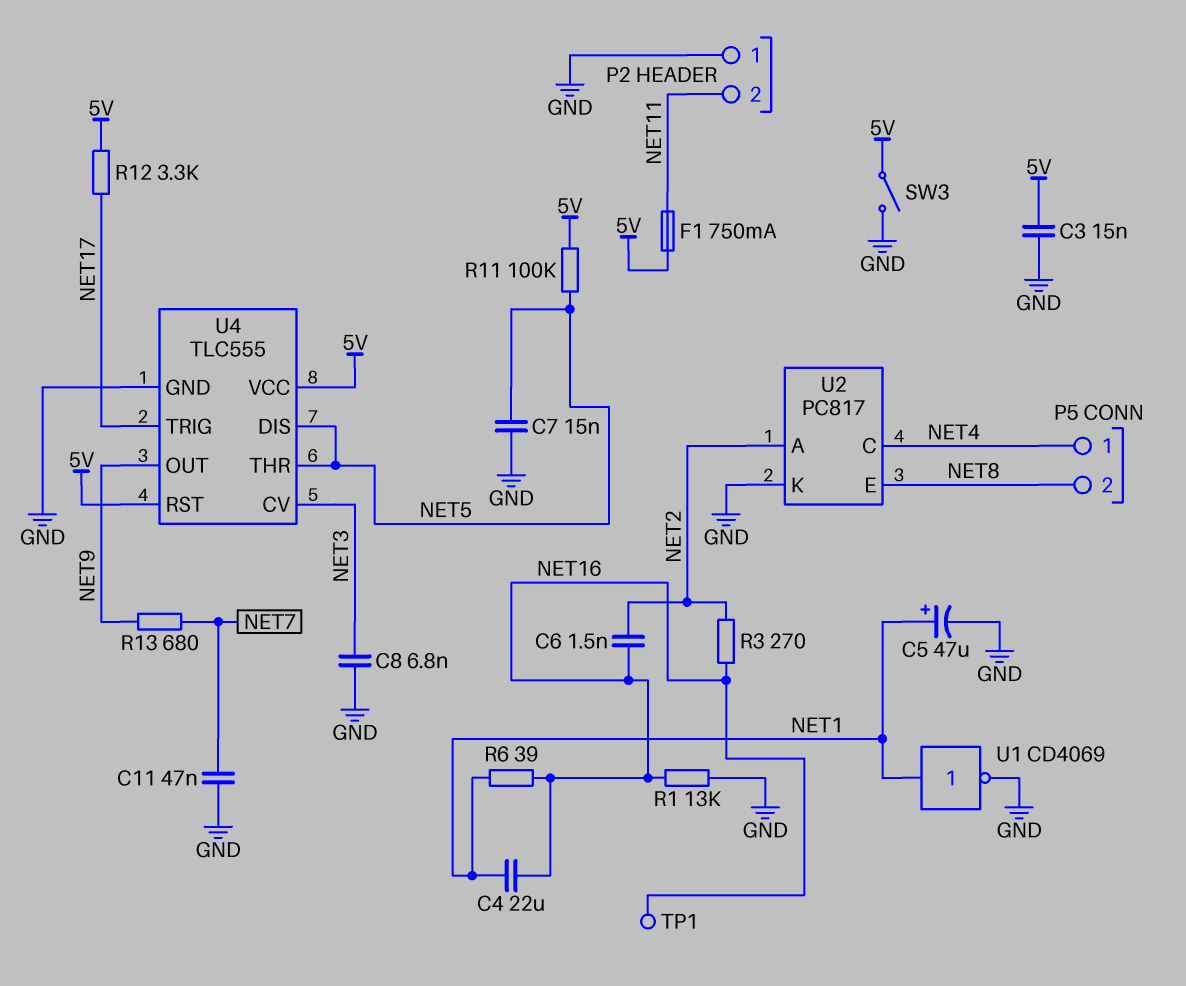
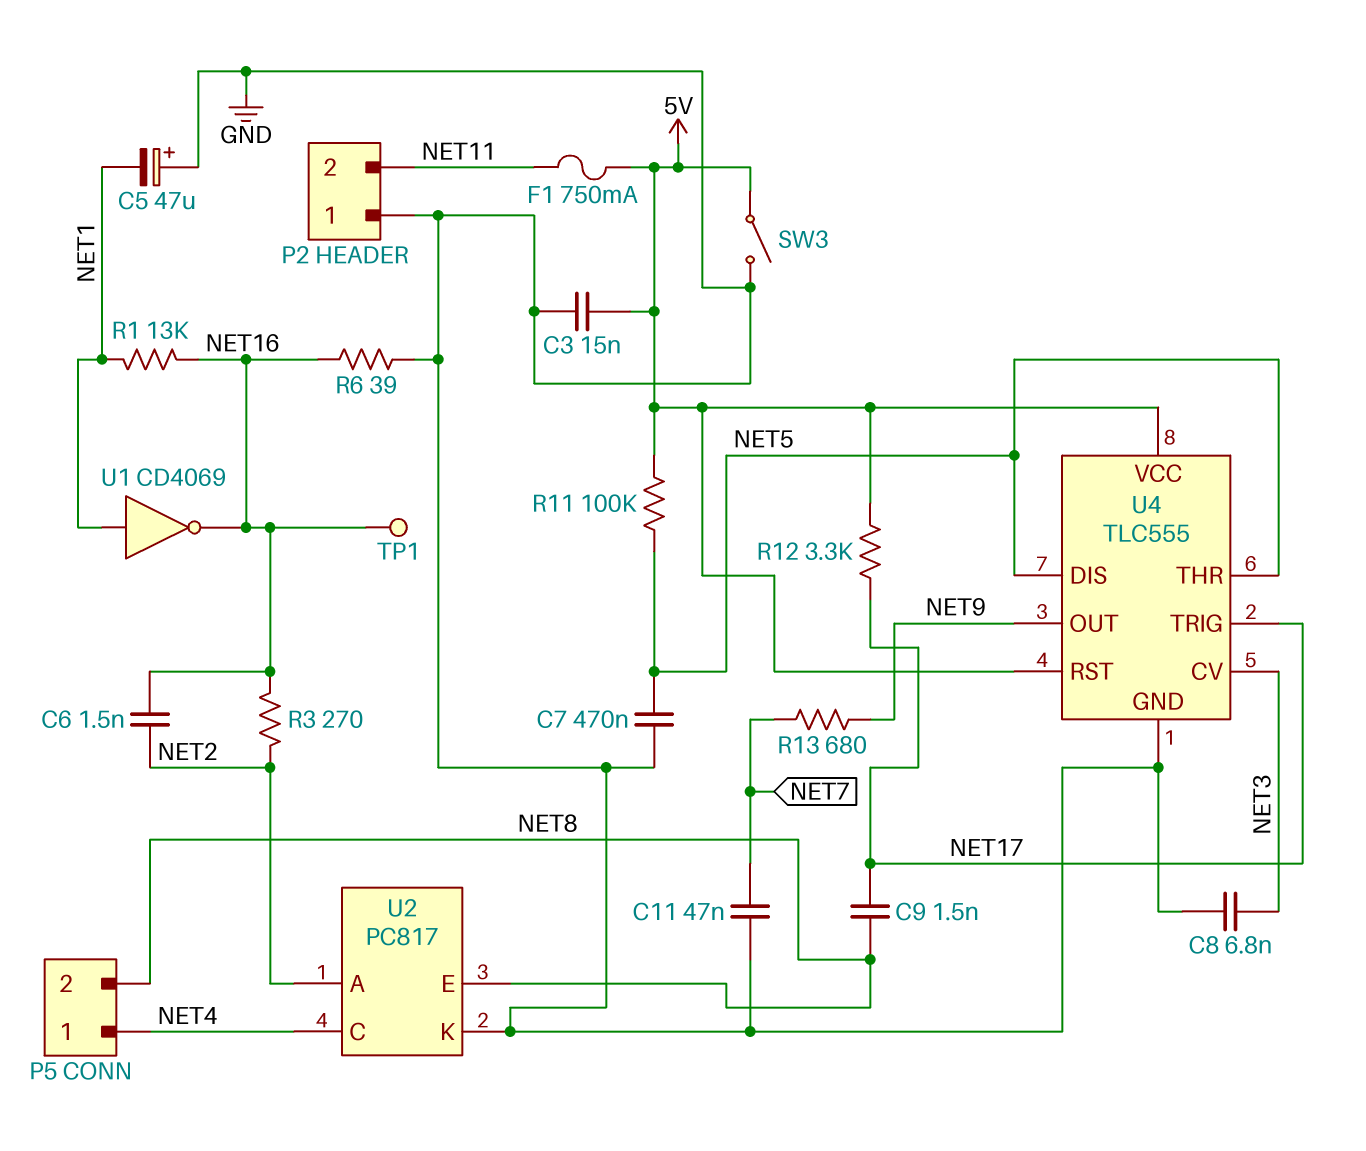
C4: 22uF (NET1, NET16) -> none
C5: 47uF (plus NET1, minus GND) -> 47uF (plus GND, minus NET1)
C7: 15nF (GND, NET5) -> 470nF (GND, NET5)
C9: none -> 1.5nF (NET8, NET17)
R1: 13k (GND, NET16) -> 13k (NET1, NET16)
R6: 39 (NET1, NET16) -> 39 (GND, NET16)
U1: NOT CD4069 (in NET1, out GND) -> NOT CD4069 (in NET1, out NET16)

